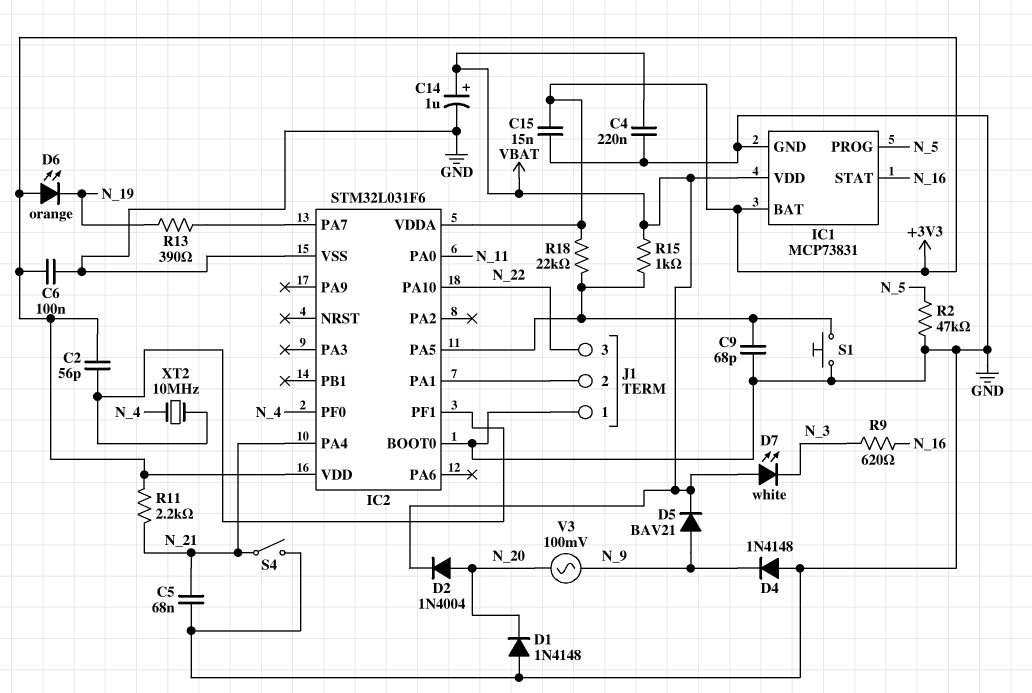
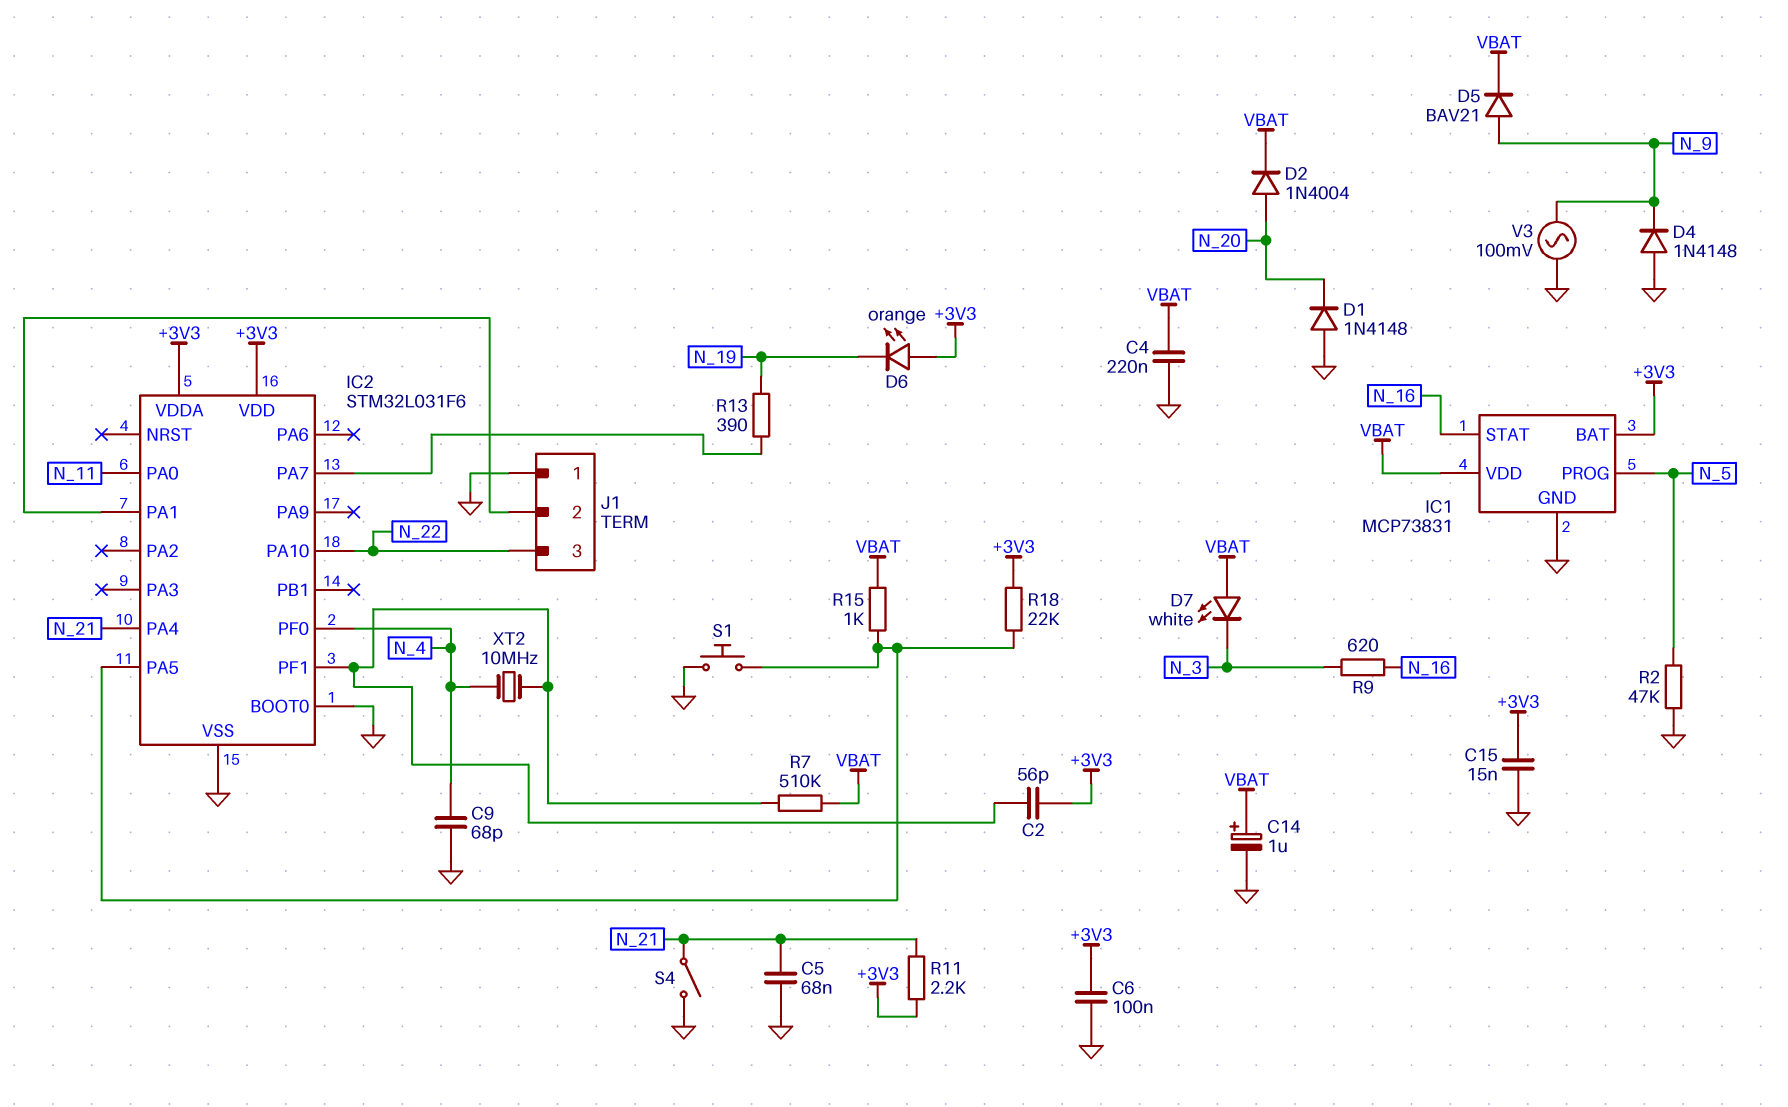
C9: 68pF (GND, IC2/PA5) -> 68pF (GND, N_4)
R7: none -> 510k (IC2/PF1, VBAT)
V3: AC 100mV (N_9, N_20) -> AC 100mV (GND, N_9)

